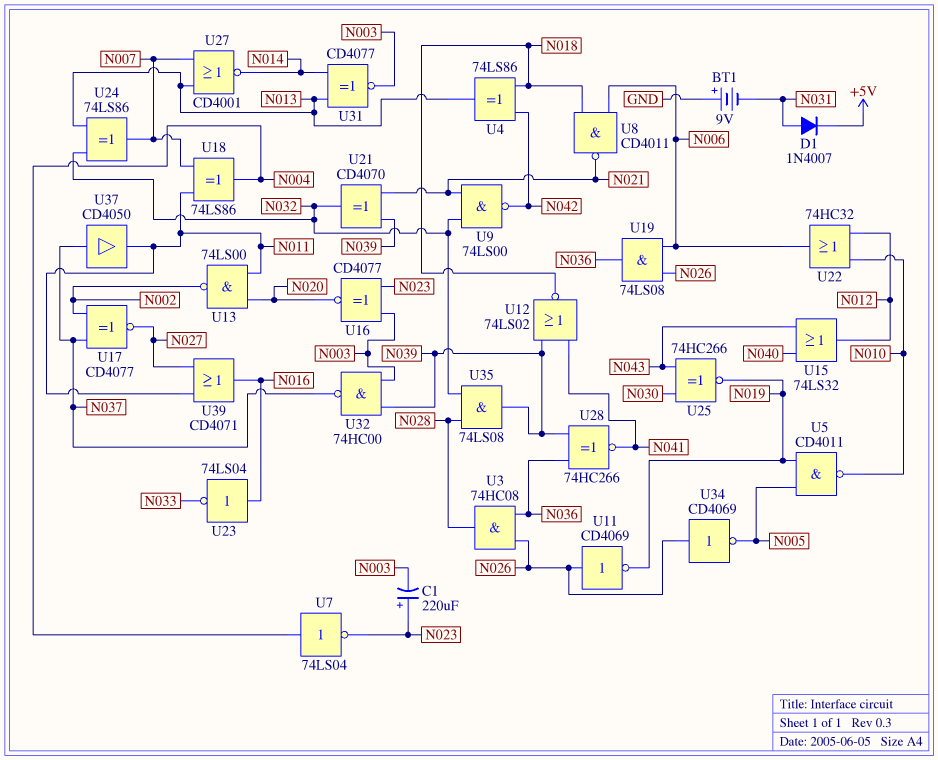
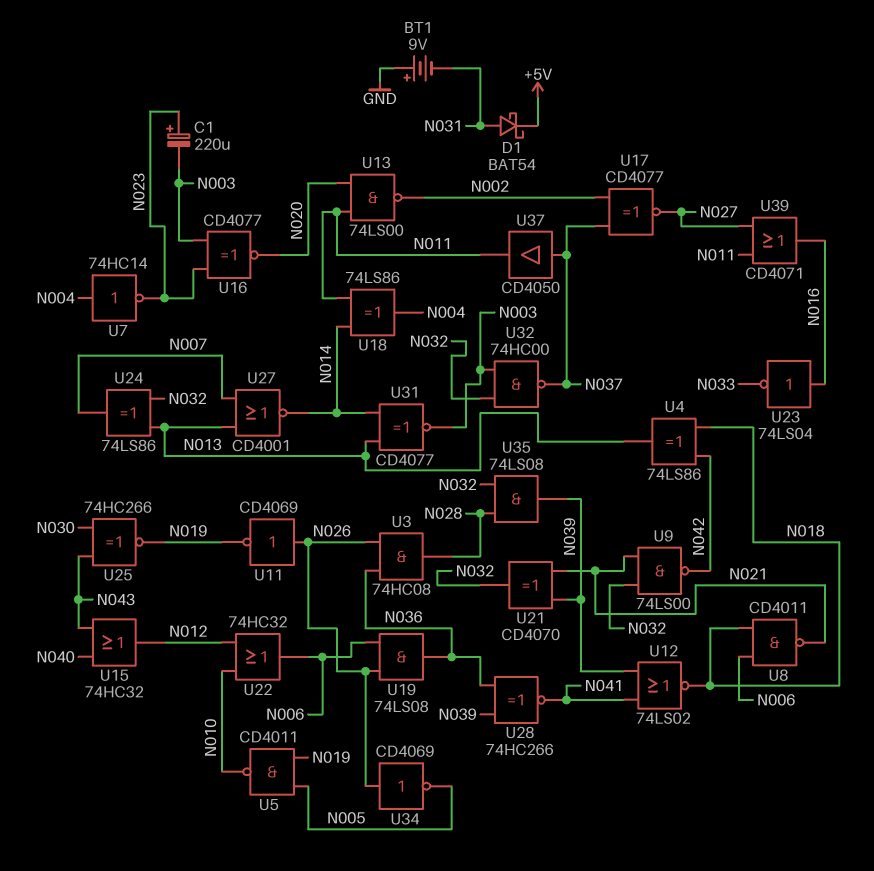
D1: diode 1N4007 (A N031, K +5V) -> schottky BAT54 (A N031, K +5V)
U7: NOT 74LS04 (in N004, out N023) -> NOT 74HC14 (in N004, out N023)
U15: OR 74LS32 (in N040, in N043, out N012) -> OR 74HC32 (in N040, in N043, out N012)
U18: XOR 74LS86 (in N007, in N011, out N004) -> XOR 74LS86 (in N011, in N014, out N004)
U32: NAND 74HC00 (in N003, in N039, out N037) -> NAND 74HC00 (in N003, in N032, out N037)

